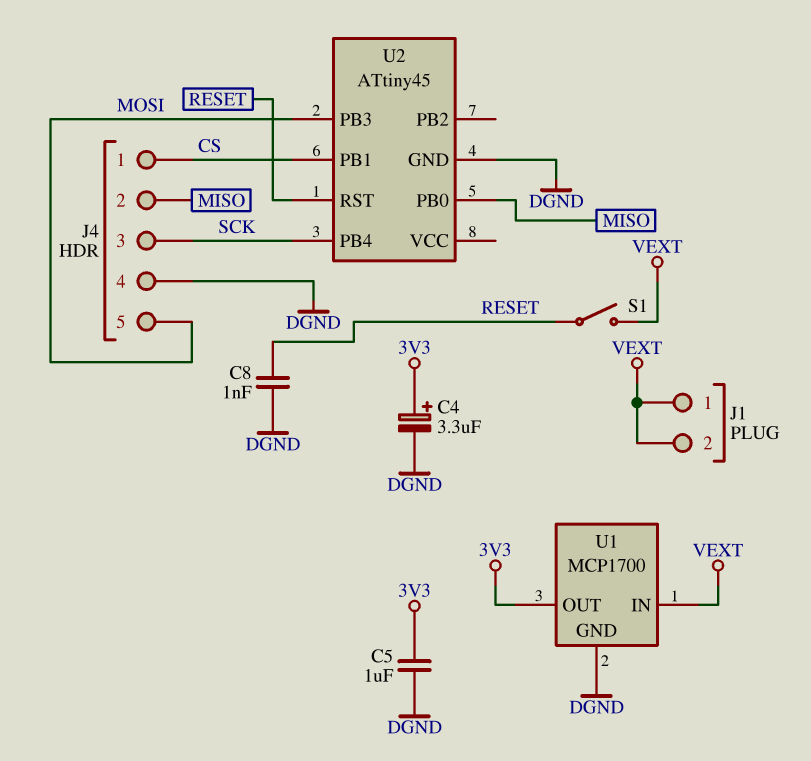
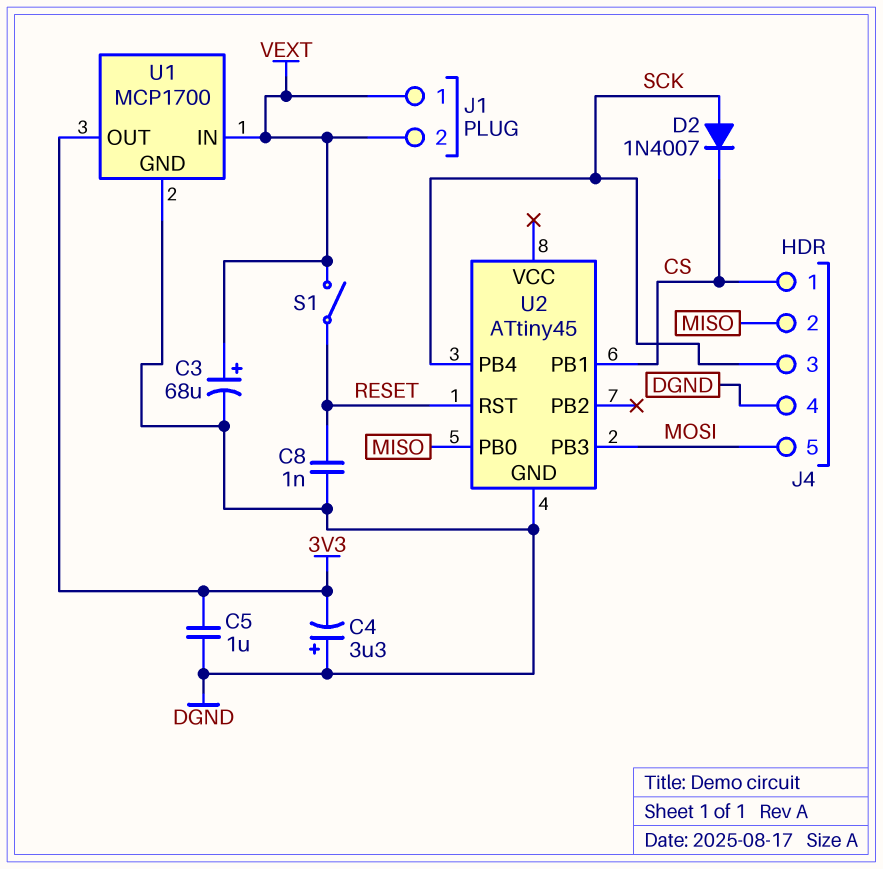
C3: none -> 68uF (plus VEXT, minus DGND)
C4: 3.3uF (plus 3V3, minus DGND) -> 3.3uF (plus DGND, minus 3V3)
D2: none -> diode 1N4007 (A SCK, K CS)

